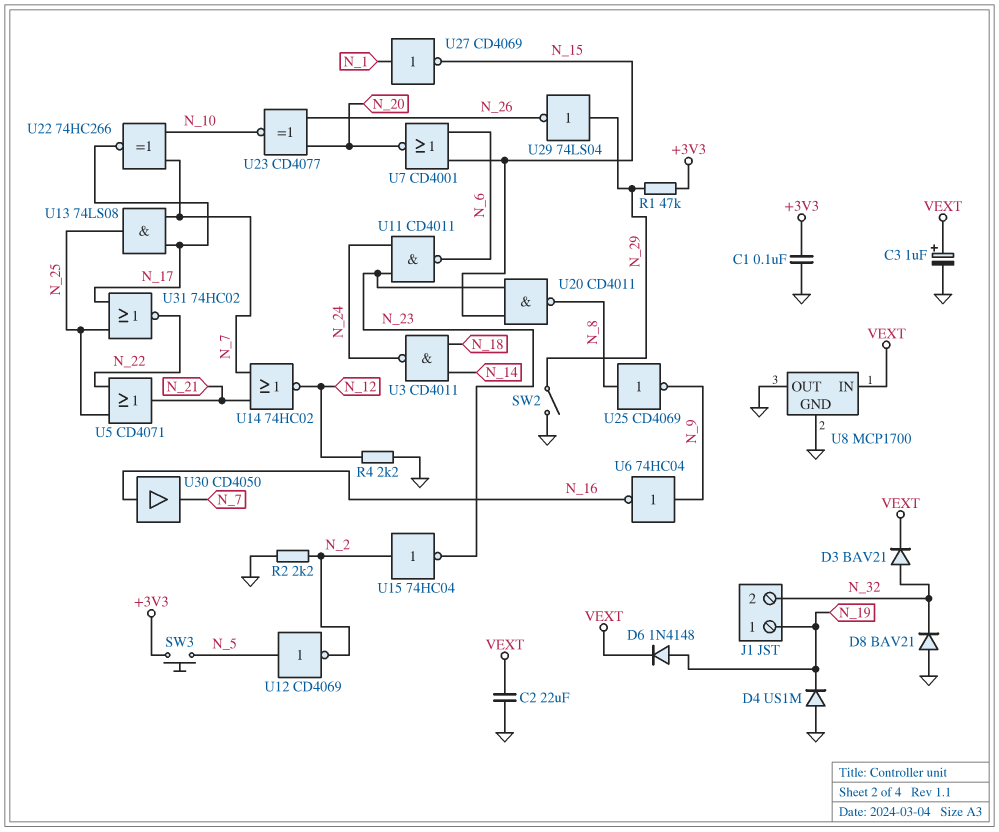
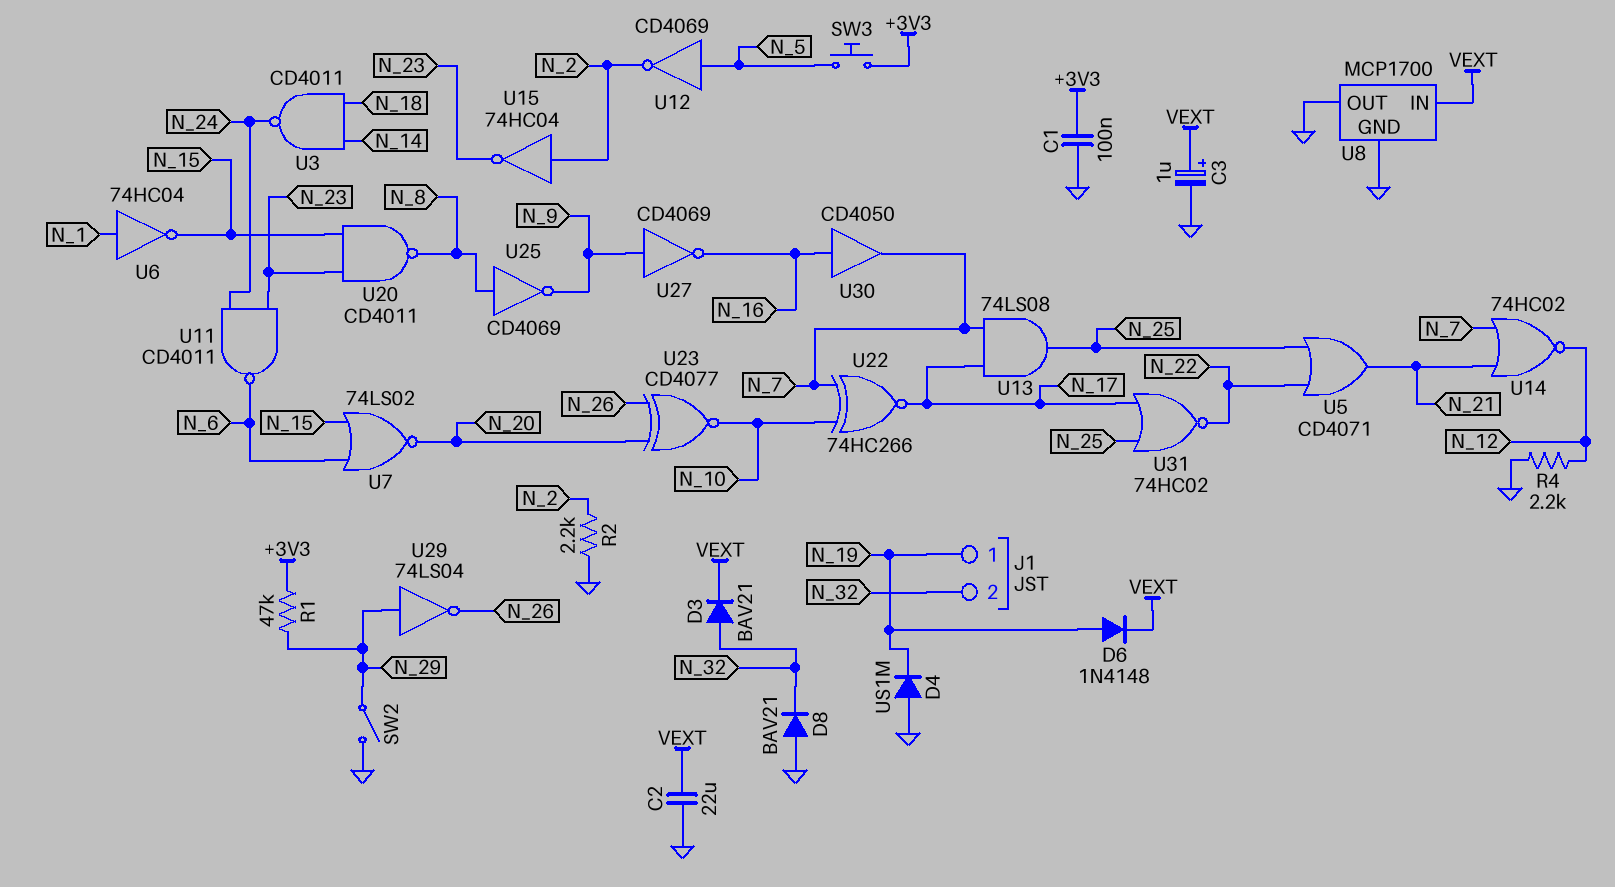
U6: NOT 74HC04 (in N_9, out N_16) -> NOT 74HC04 (in N_1, out N_15)
U7: NOR CD4001 (in N_6, in N_15, out N_20) -> NOR 74LS02 (in N_6, in N_15, out N_20)
U27: NOT CD4069 (in N_1, out N_15) -> NOT CD4069 (in N_9, out N_16)

